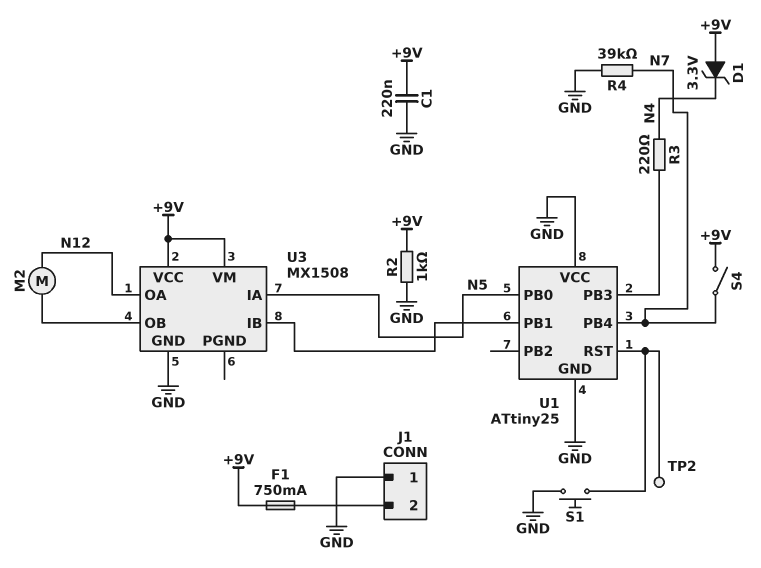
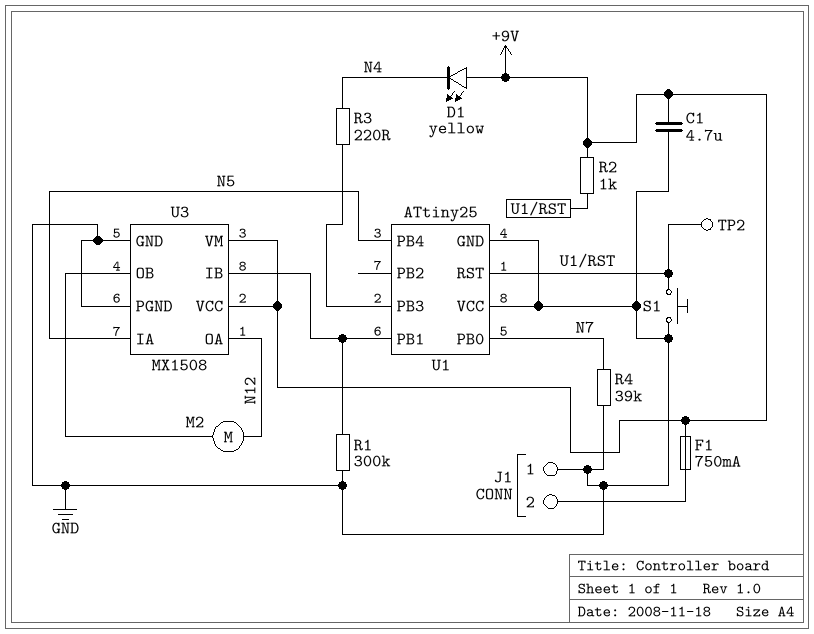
C1: 220nF (+9V, GND) -> 4.7uF (+9V, GND)
D1: zener 3.3V (A +9V, K N4) -> LED yellow (A +9V, K N4)
R1: none -> 300k (GND, U1/PB1)
R2: 1k (+9V, GND) -> 1k (+9V, U1/RST)
S4: switch (+9V, N7) -> none
U1 pin PB0: N5 -> N7
U1 pin PB4: N7 -> N5
U3 pin PGND: none -> GND

